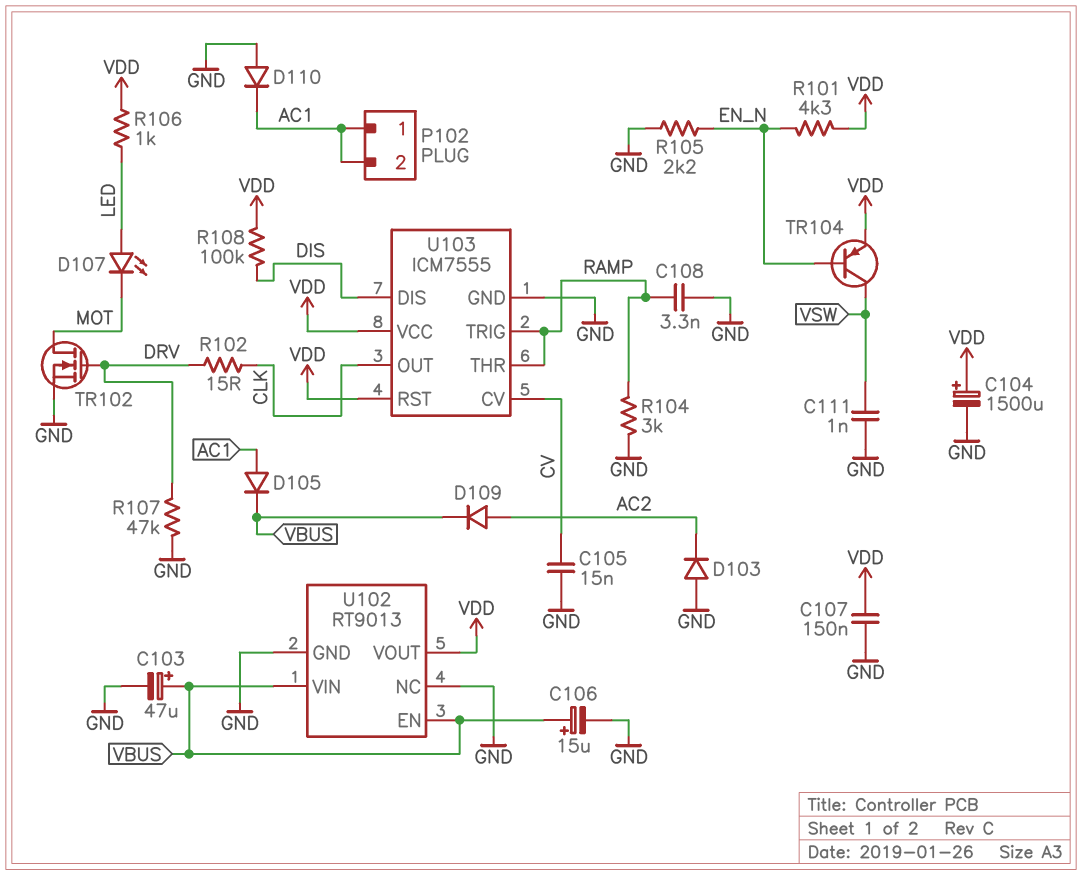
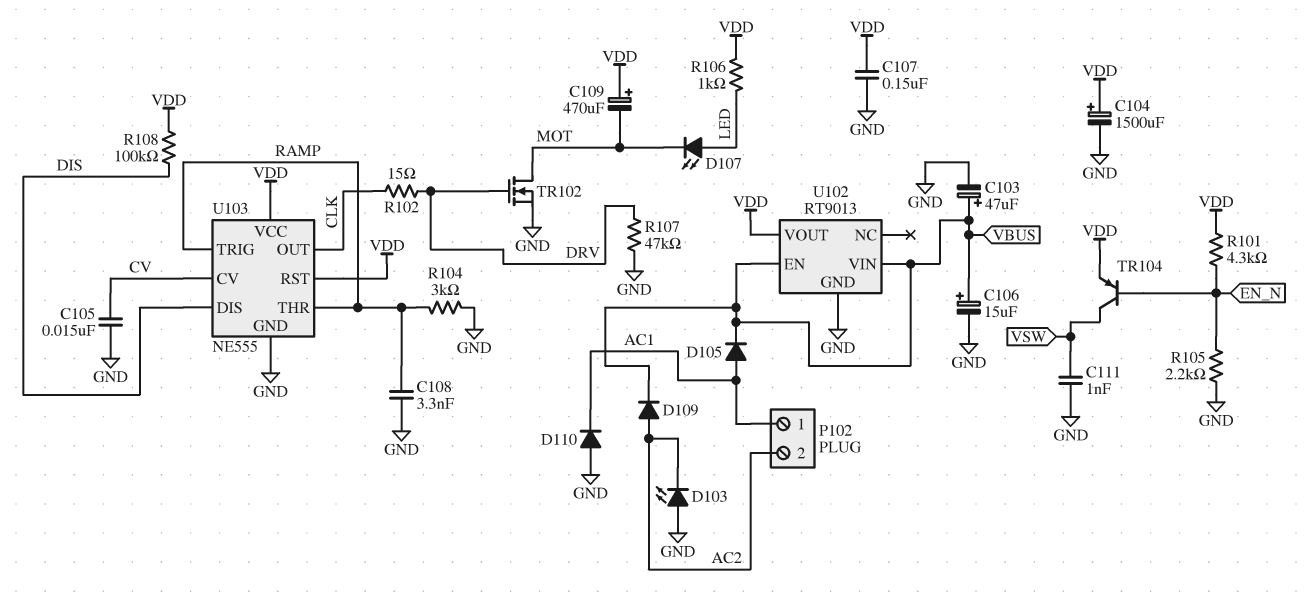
C109: none -> 470uF (plus VDD, minus MOT)
D103: diode (A GND, K AC2) -> LED (A GND, K AC2)
P102 pin 2: AC1 -> AC2
U102 pin NC: GND -> none
U103: ICM7555 -> NE555

